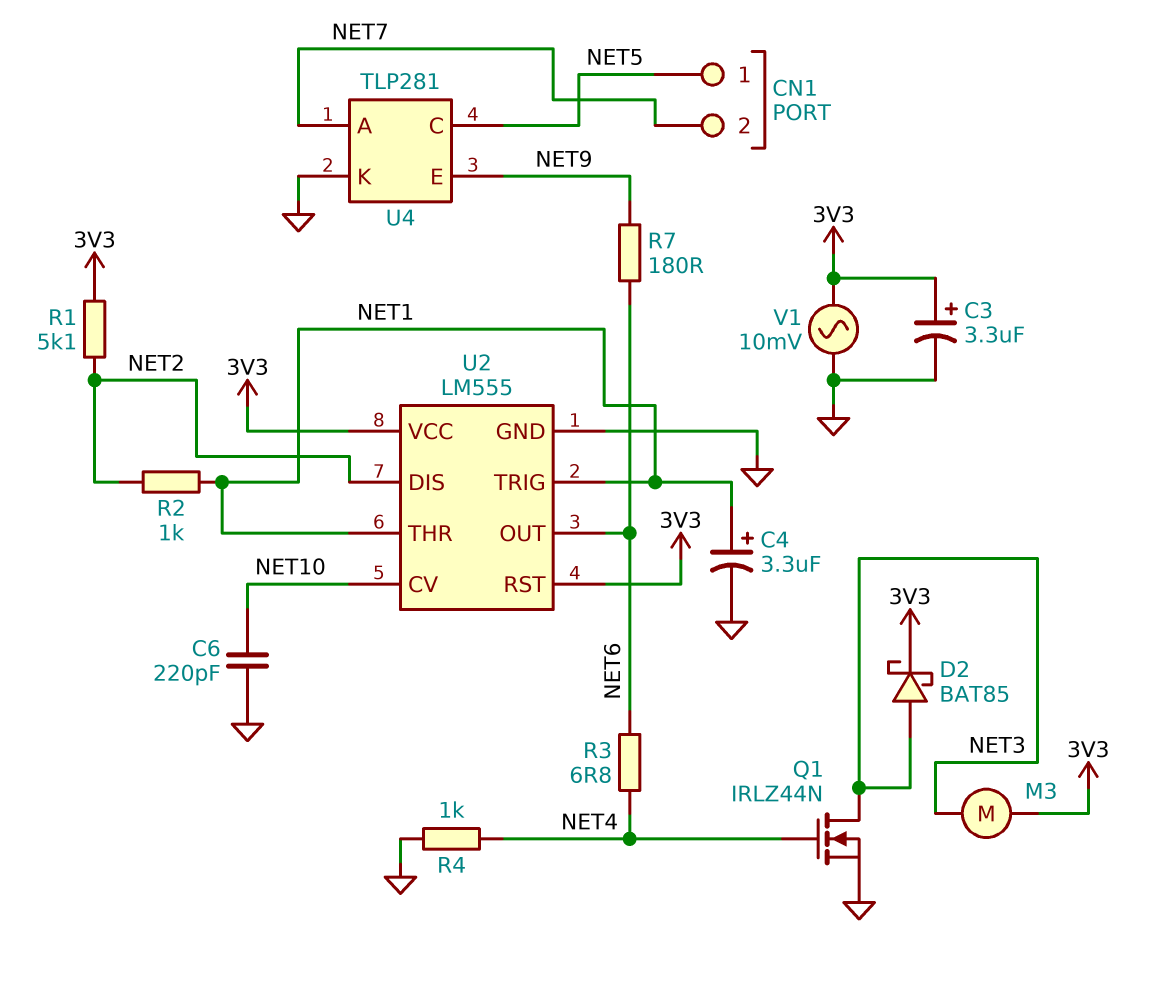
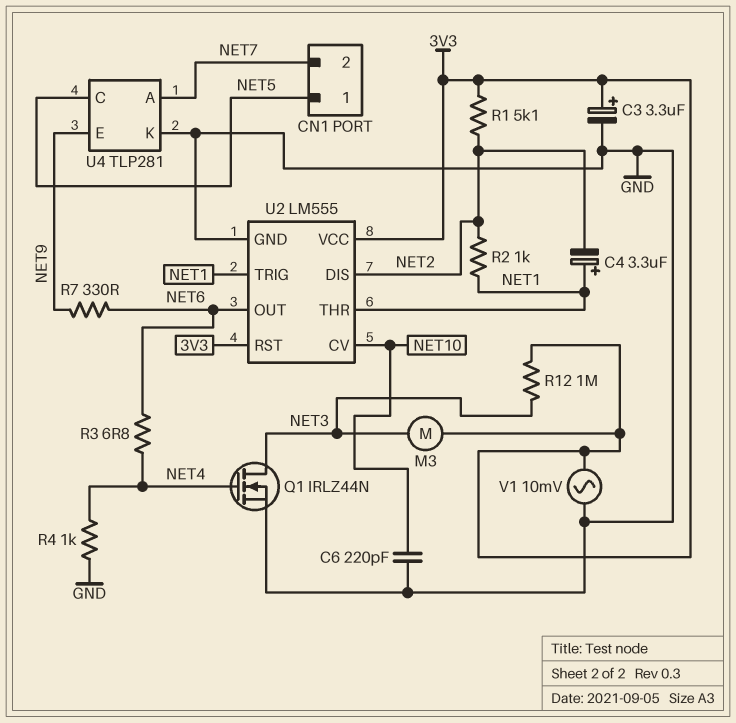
C4: 3.3uF (plus NET1, minus GND) -> 3.3uF (plus NET1, minus NET2)
D2: schottky BAT85 (A NET3, K 3V3) -> none
R7: 180 (NET6, NET9) -> 330 (NET6, NET9)
R12: none -> 1M (3V3, NET3)

